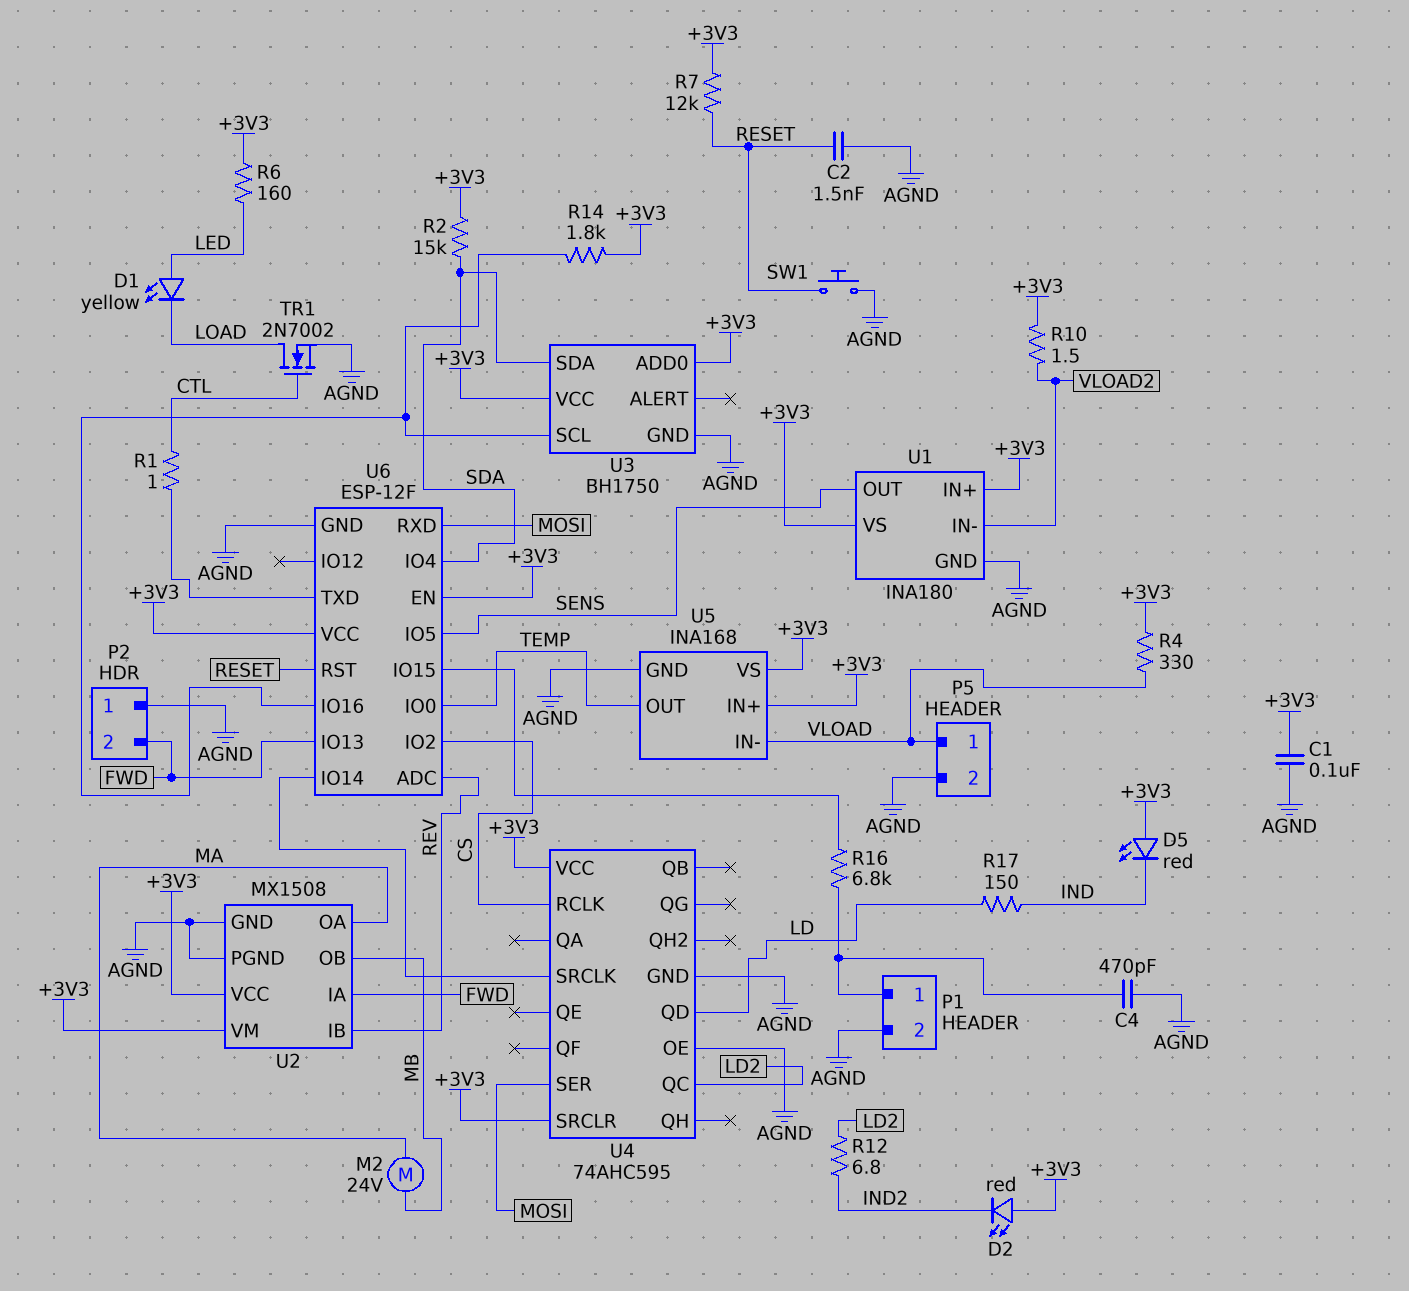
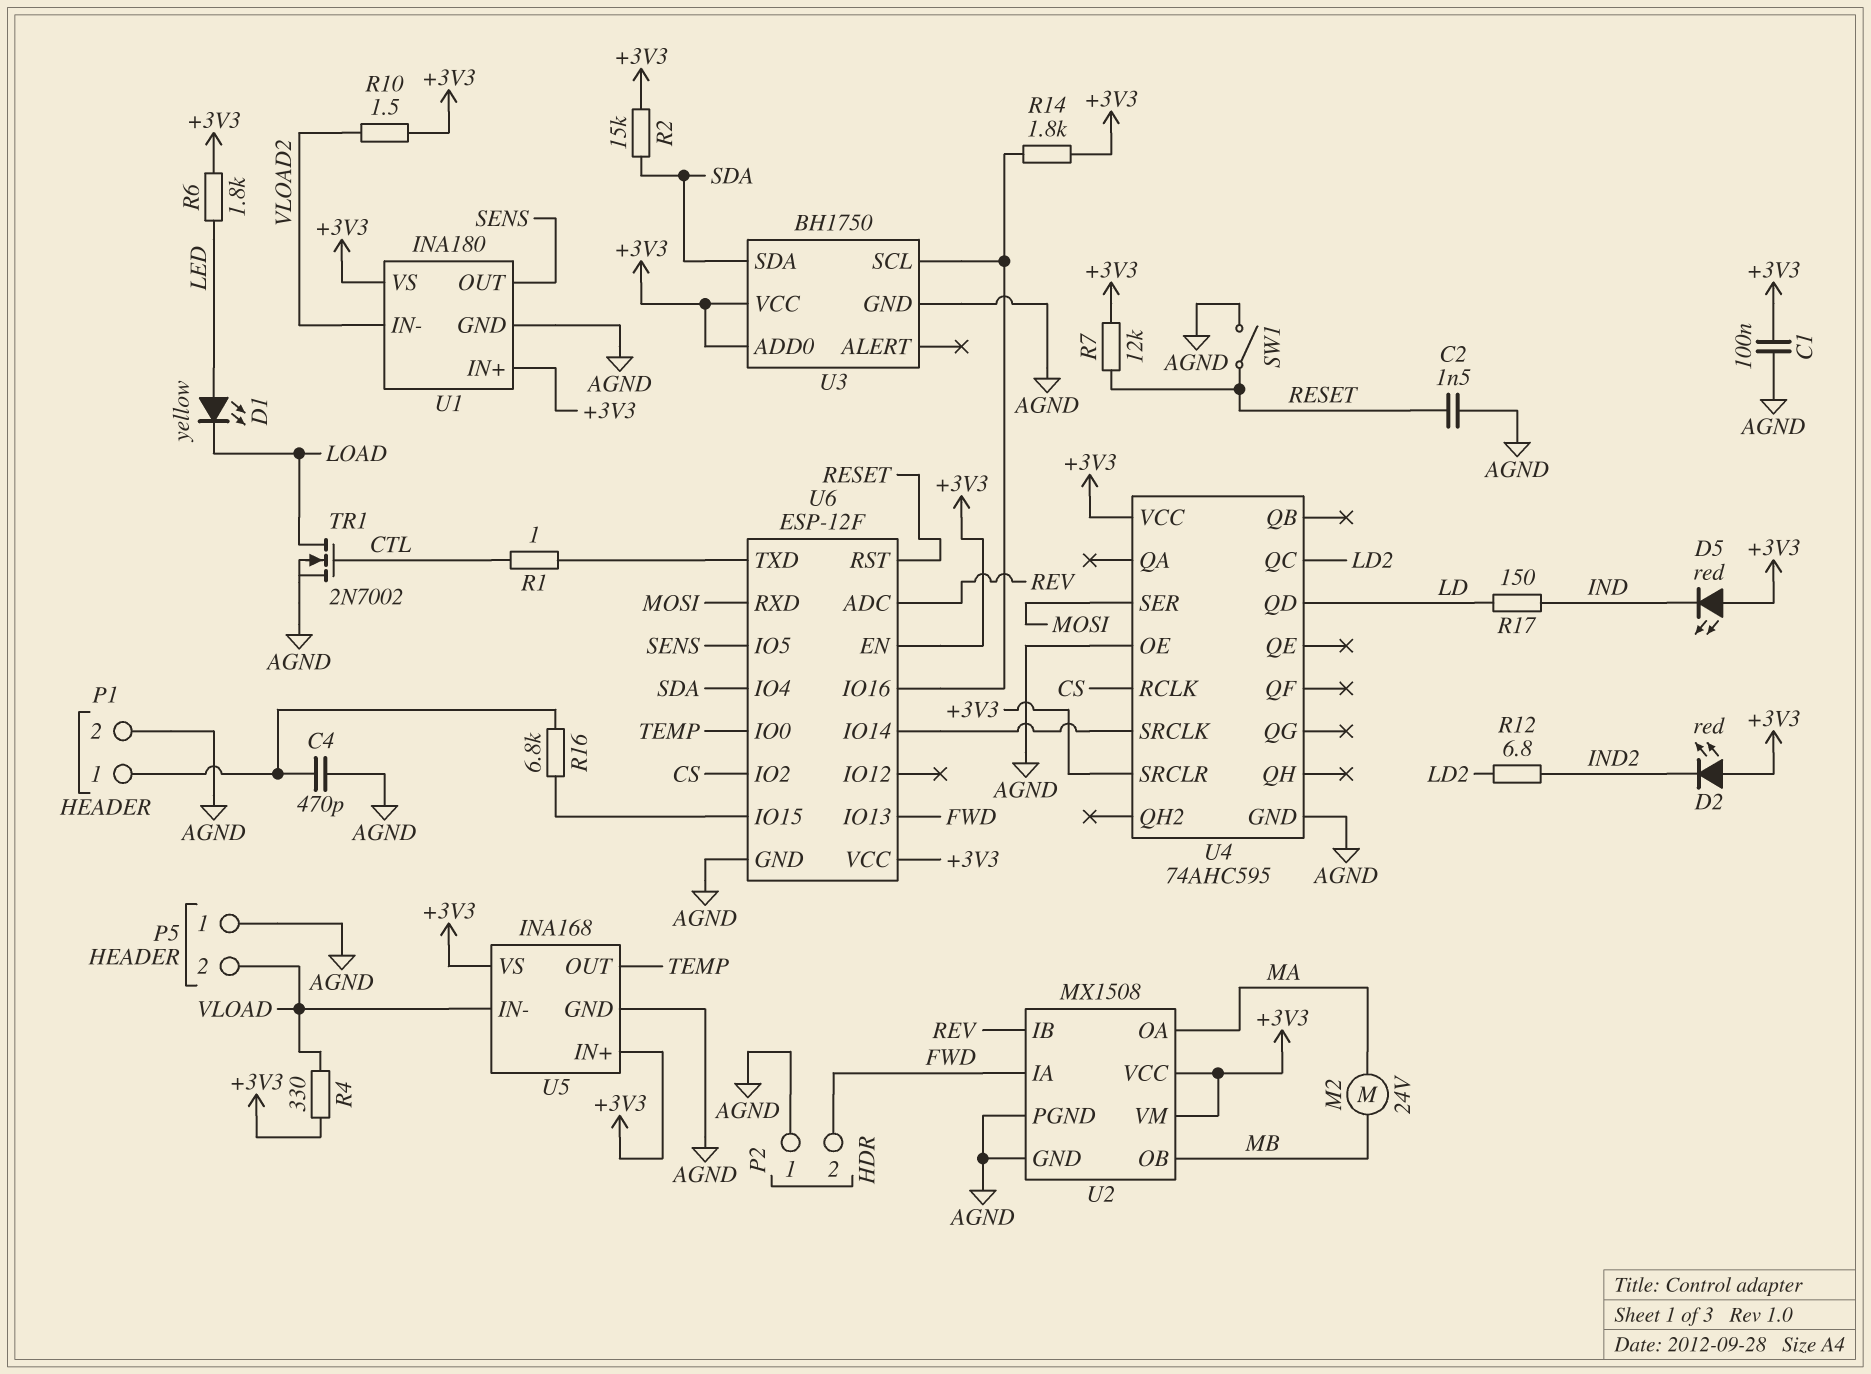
P5 pin 1: VLOAD -> AGND
P5 pin 2: AGND -> VLOAD
R6: 160 (+3V3, LED) -> 1.8k (+3V3, LED)
SW1: button (AGND, RESET) -> switch (AGND, RESET)

